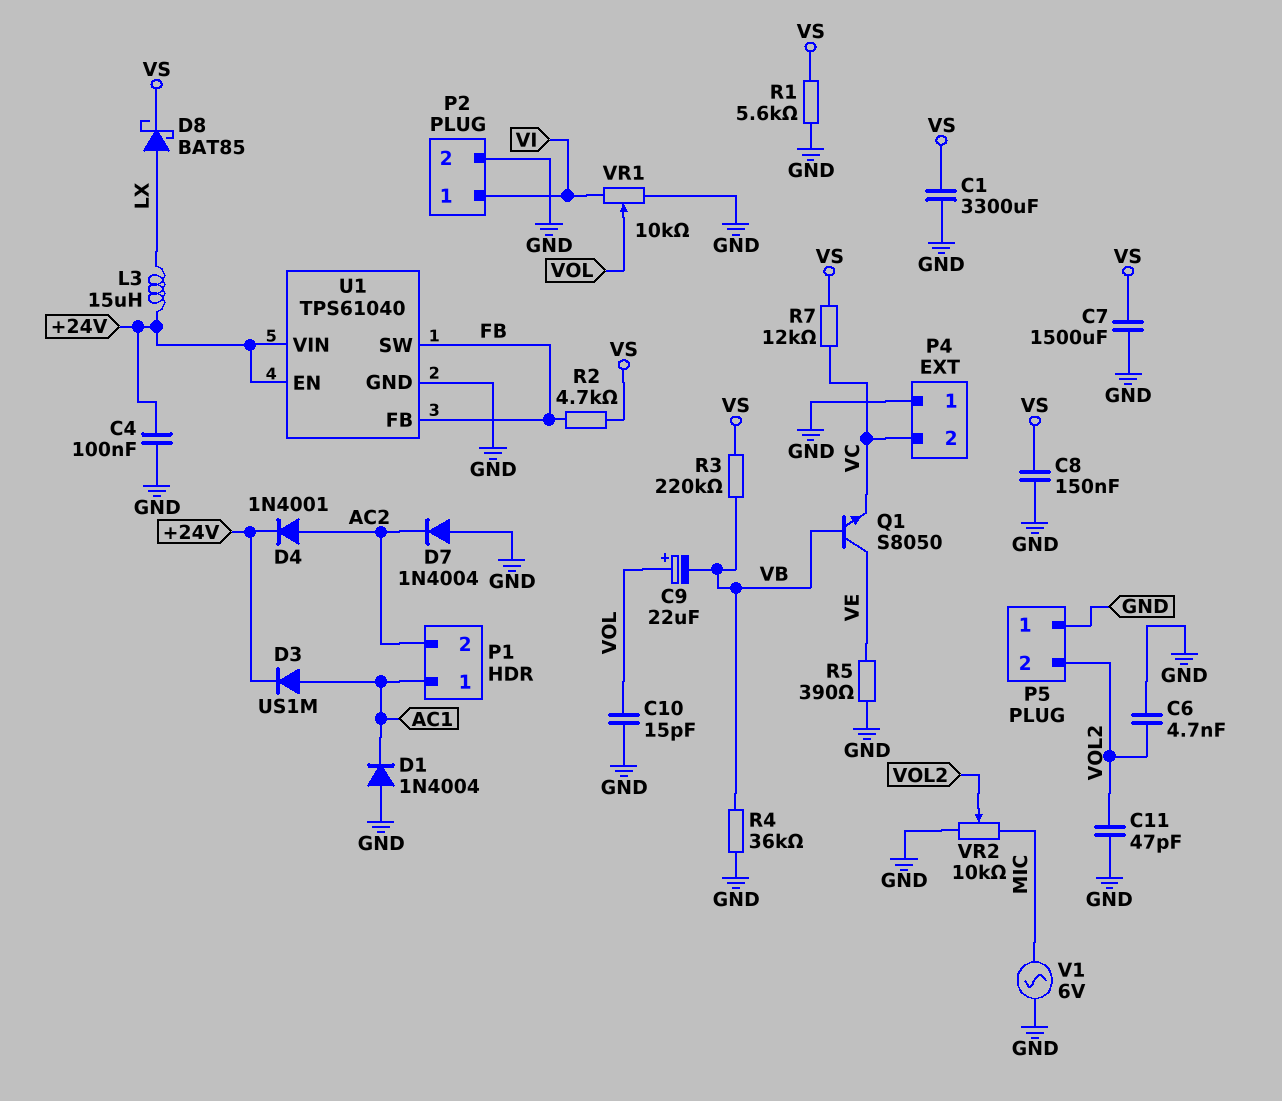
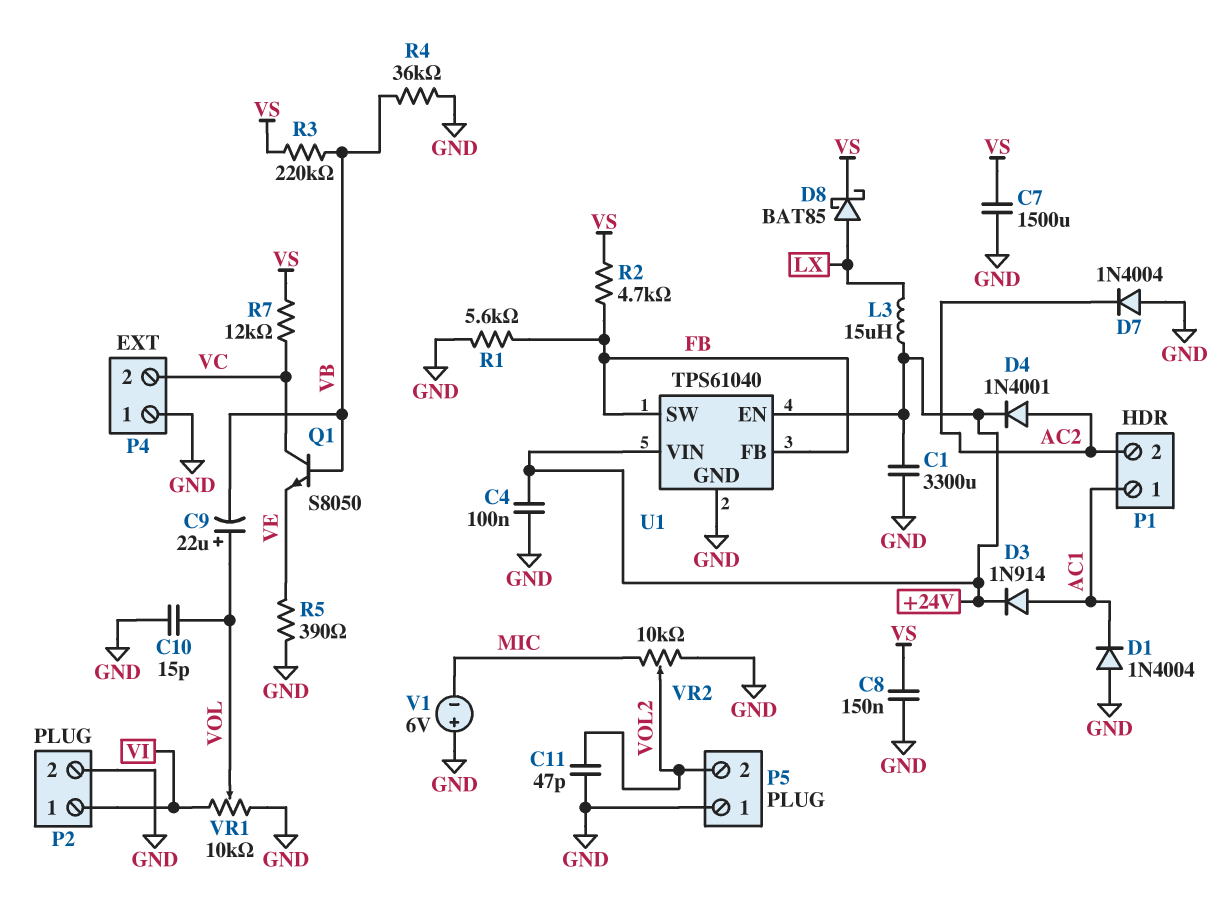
C1: 3300uF (GND, VS) -> 3300uF (+24V, GND)
C6: 4.7nF (GND, VOL2) -> none
D3: diode US1M (A AC1, K +24V) -> diode 1N914 (A AC1, K +24V)
Q1: NPN S8050 (B VB, C VE, E VC) -> NPN S8050 (B VB, C VC, E VE)
R1: 5.6k (GND, VS) -> 5.6k (FB, GND)
V1: AC 6V (GND, MIC) -> 6V (plus GND, minus MIC)

